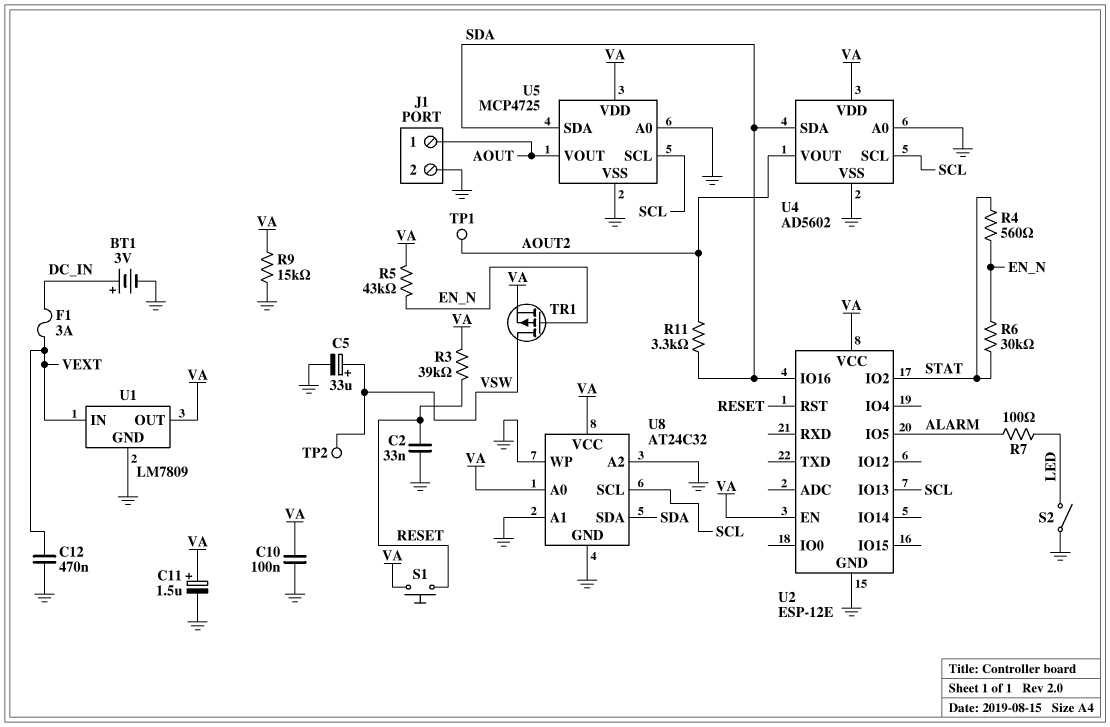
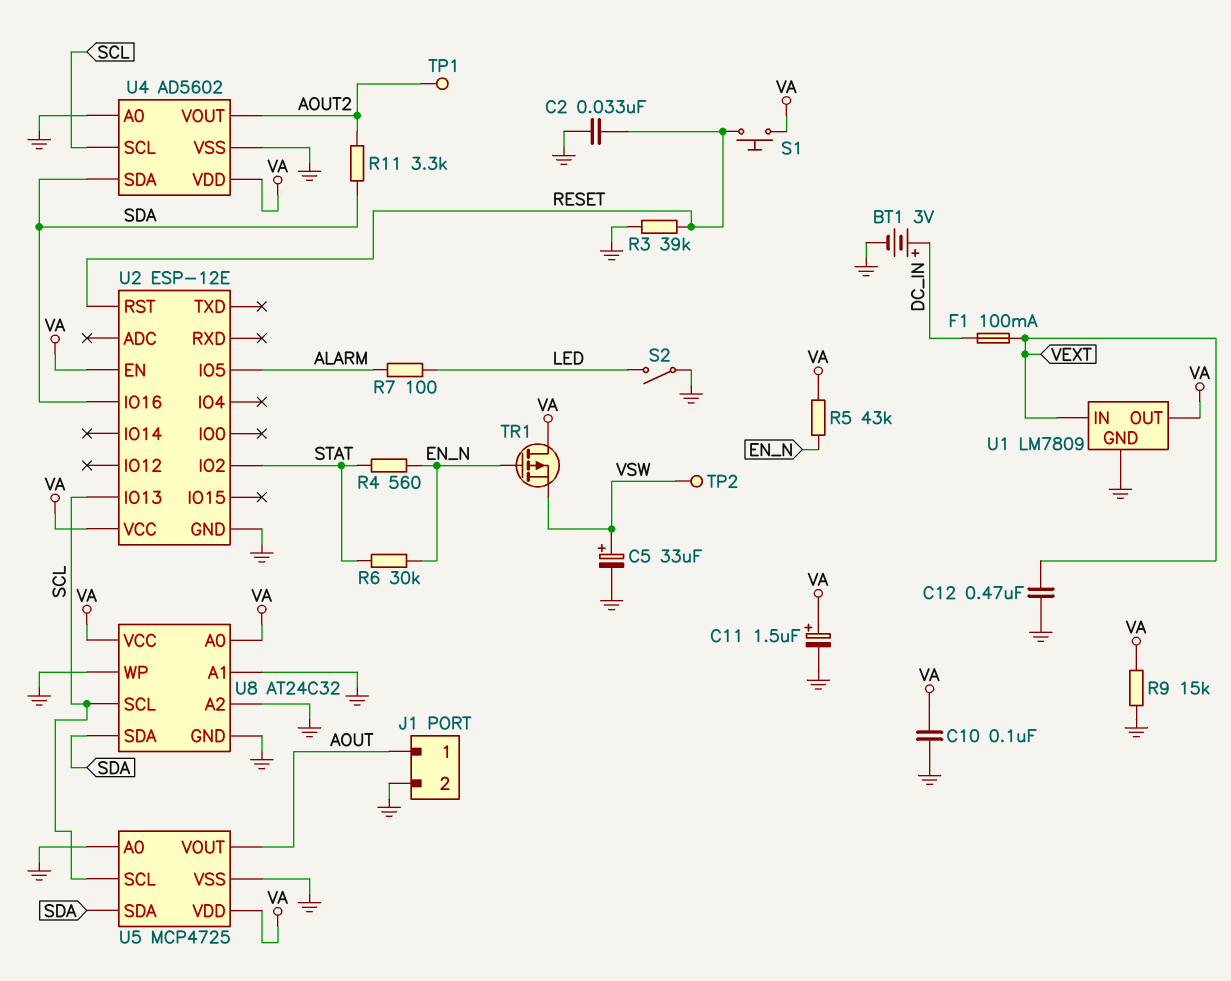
F1: 3A (DC_IN, VEXT) -> 100mA (DC_IN, VEXT)
R3: 39k (RESET, VA) -> 39k (GND, RESET)
TR1: PMOS (G EN_N, D VSW, S VA) -> PMOS (G EN_N, D VA, S VSW)

